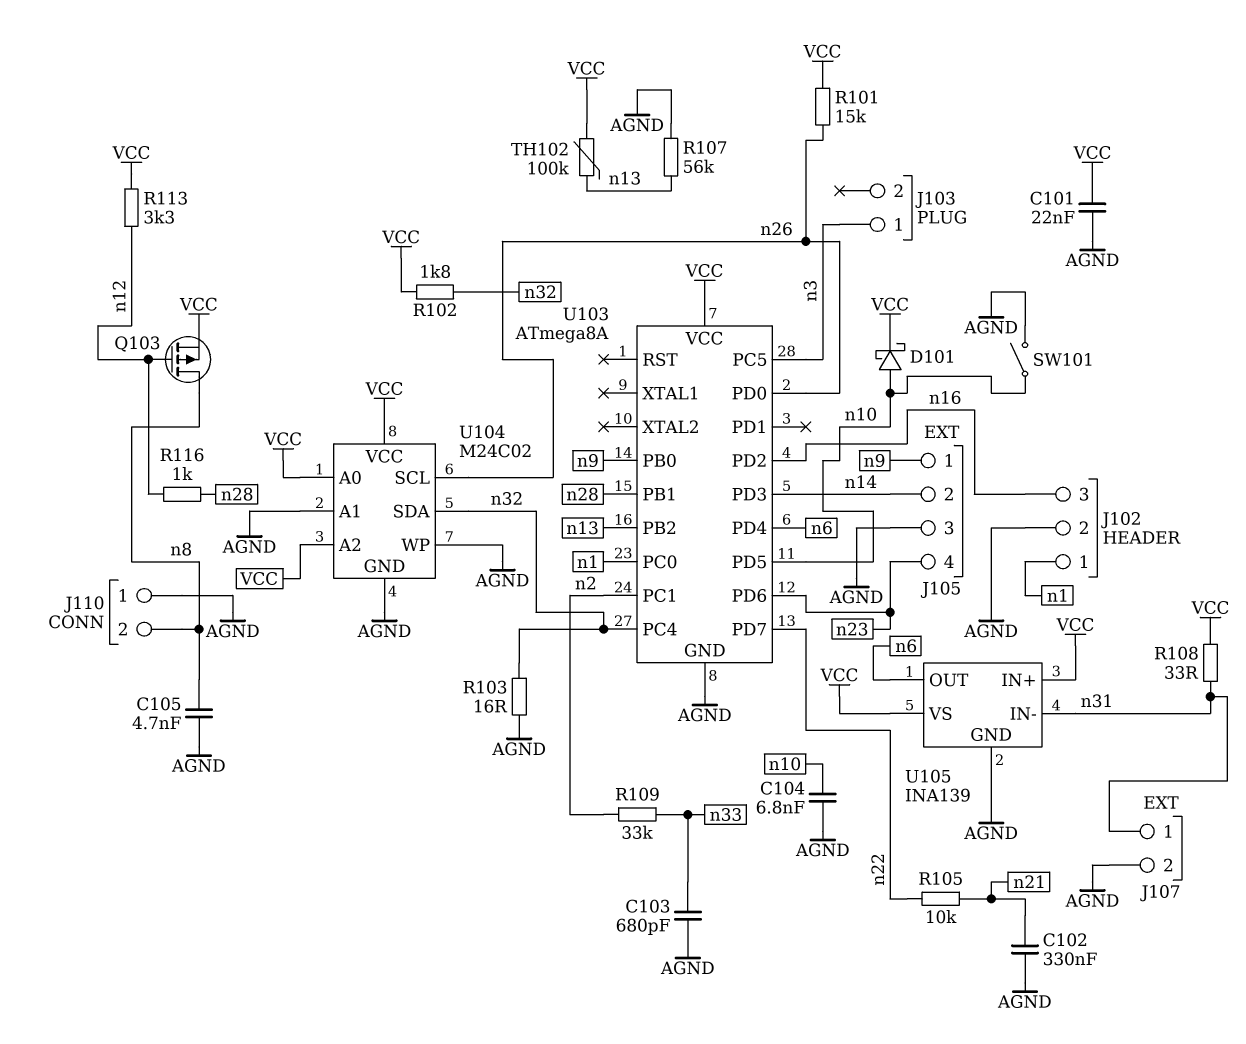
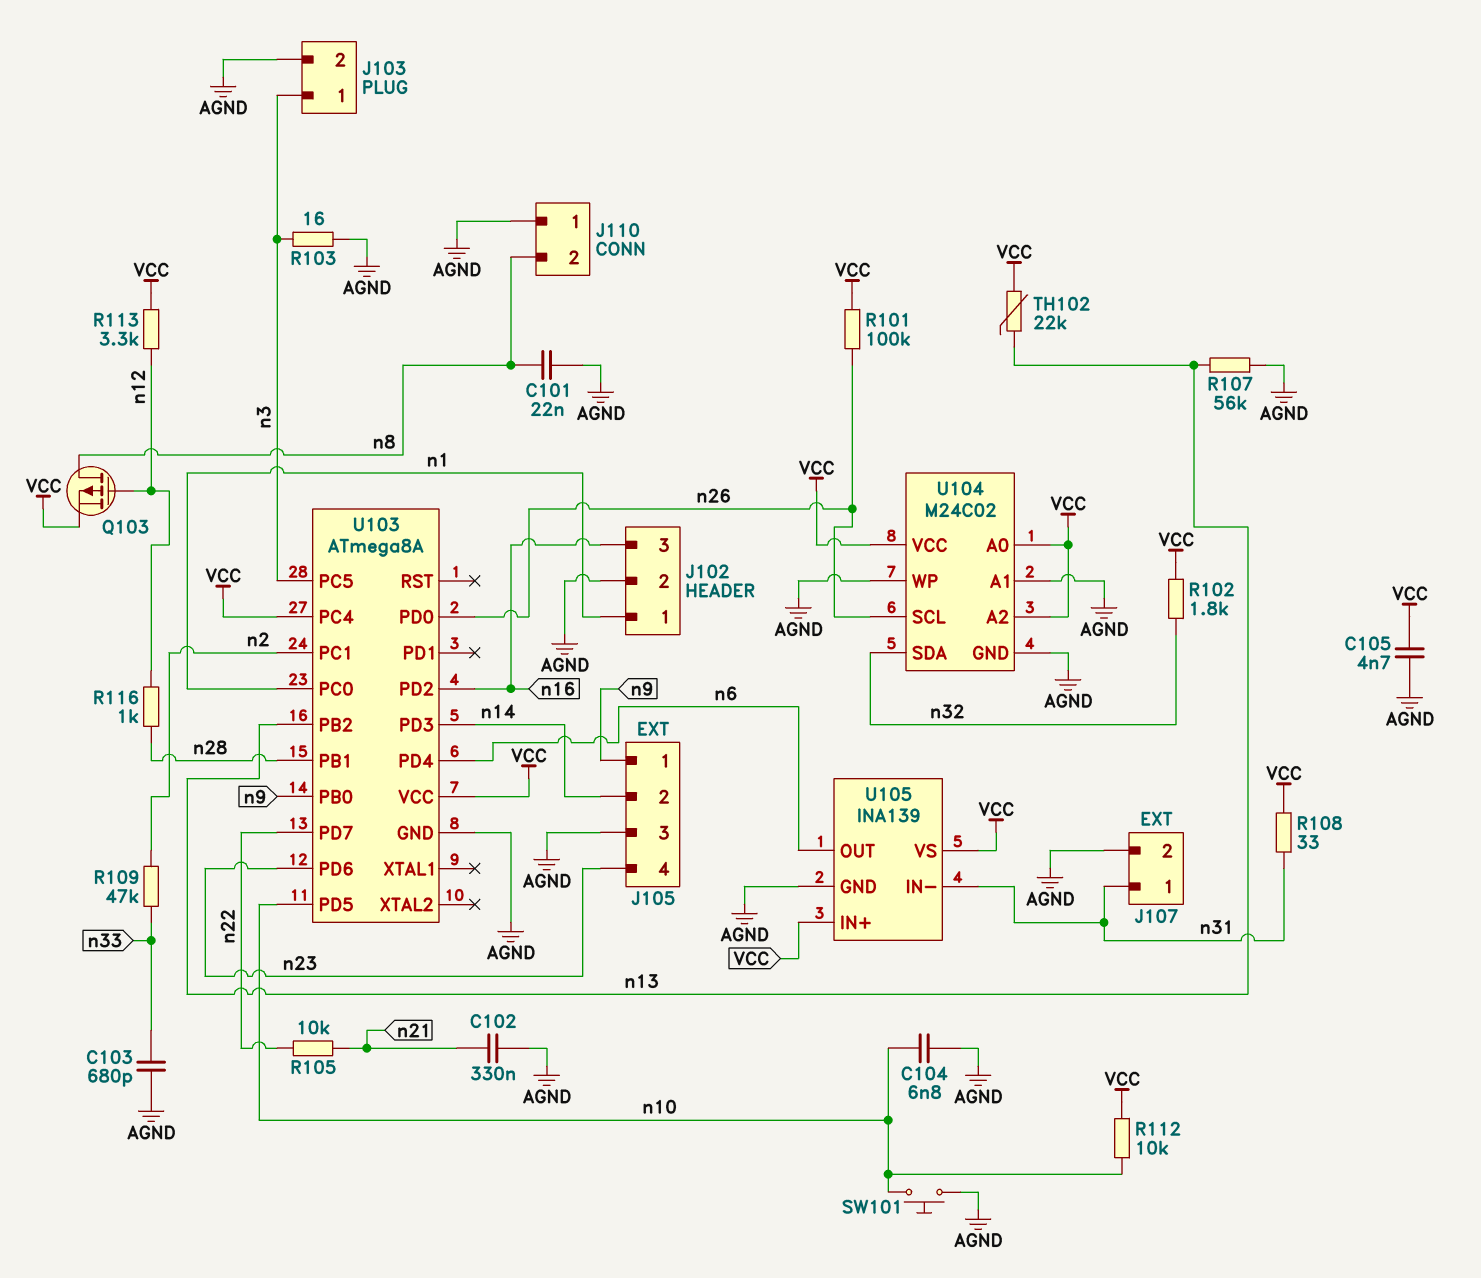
C101: 22nF (AGND, VCC) -> 22nF (AGND, n8)
C105: 4.7nF (AGND, n8) -> 4.7nF (AGND, VCC)
D101: schottky (A n10, K VCC) -> none
J103 pin 2: none -> AGND
R101: 15k (VCC, n26) -> 100k (VCC, n26)
R103: 16 (AGND, n32) -> 16 (AGND, n3)
R109: 33k (n2, n33) -> 47k (n2, n33)
R112: none -> 10k (VCC, n10)
SW101: switch (AGND, n10) -> button (AGND, n10)
TH102: 100k (VCC, n13) -> 22k (VCC, n13)
U103 pin PC4: n32 -> VCC

